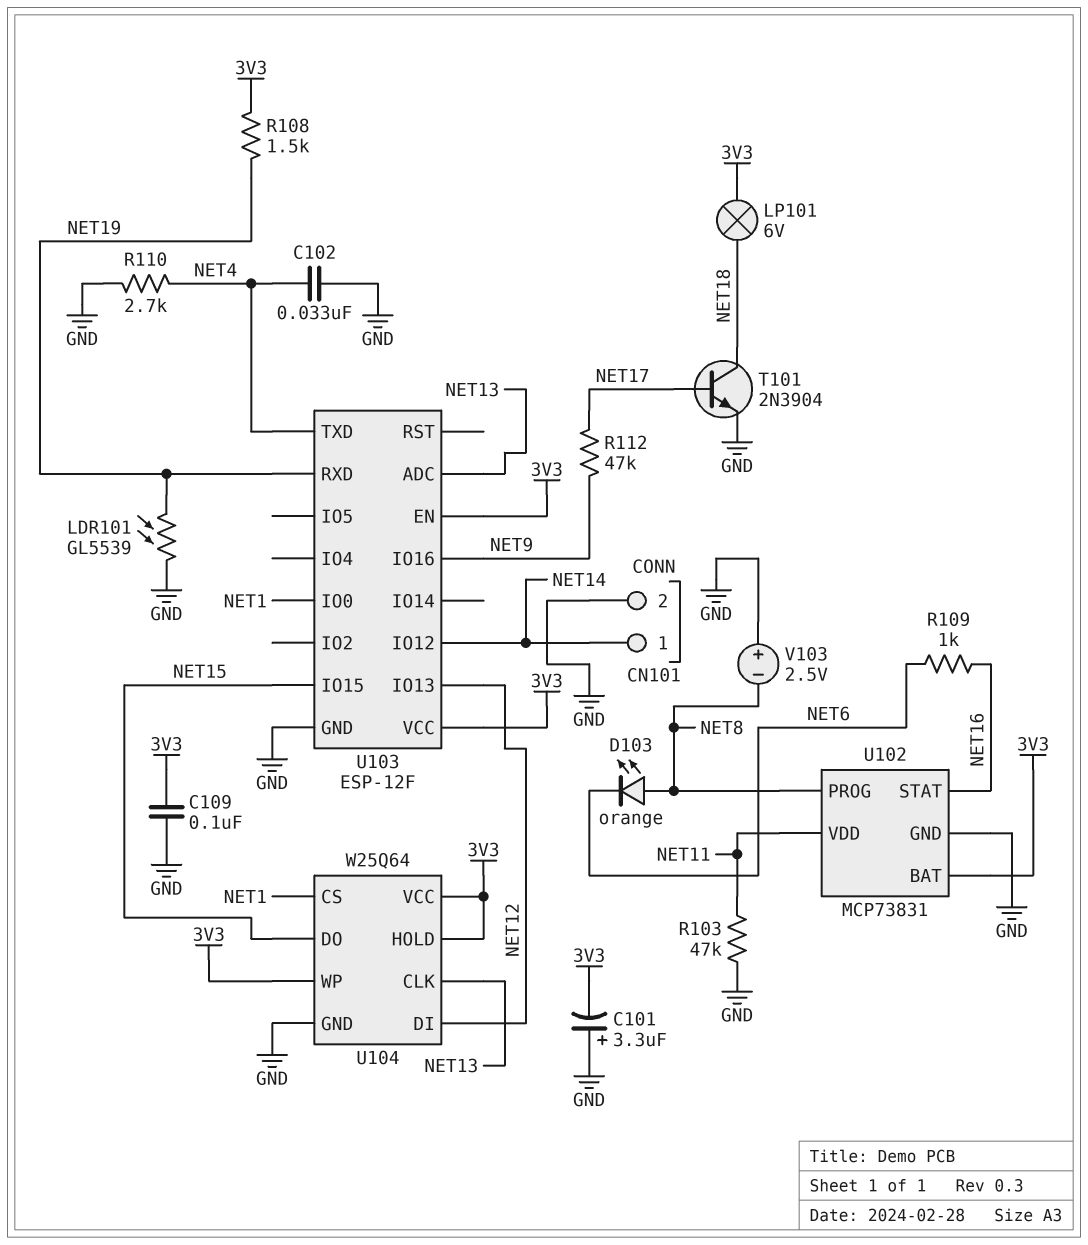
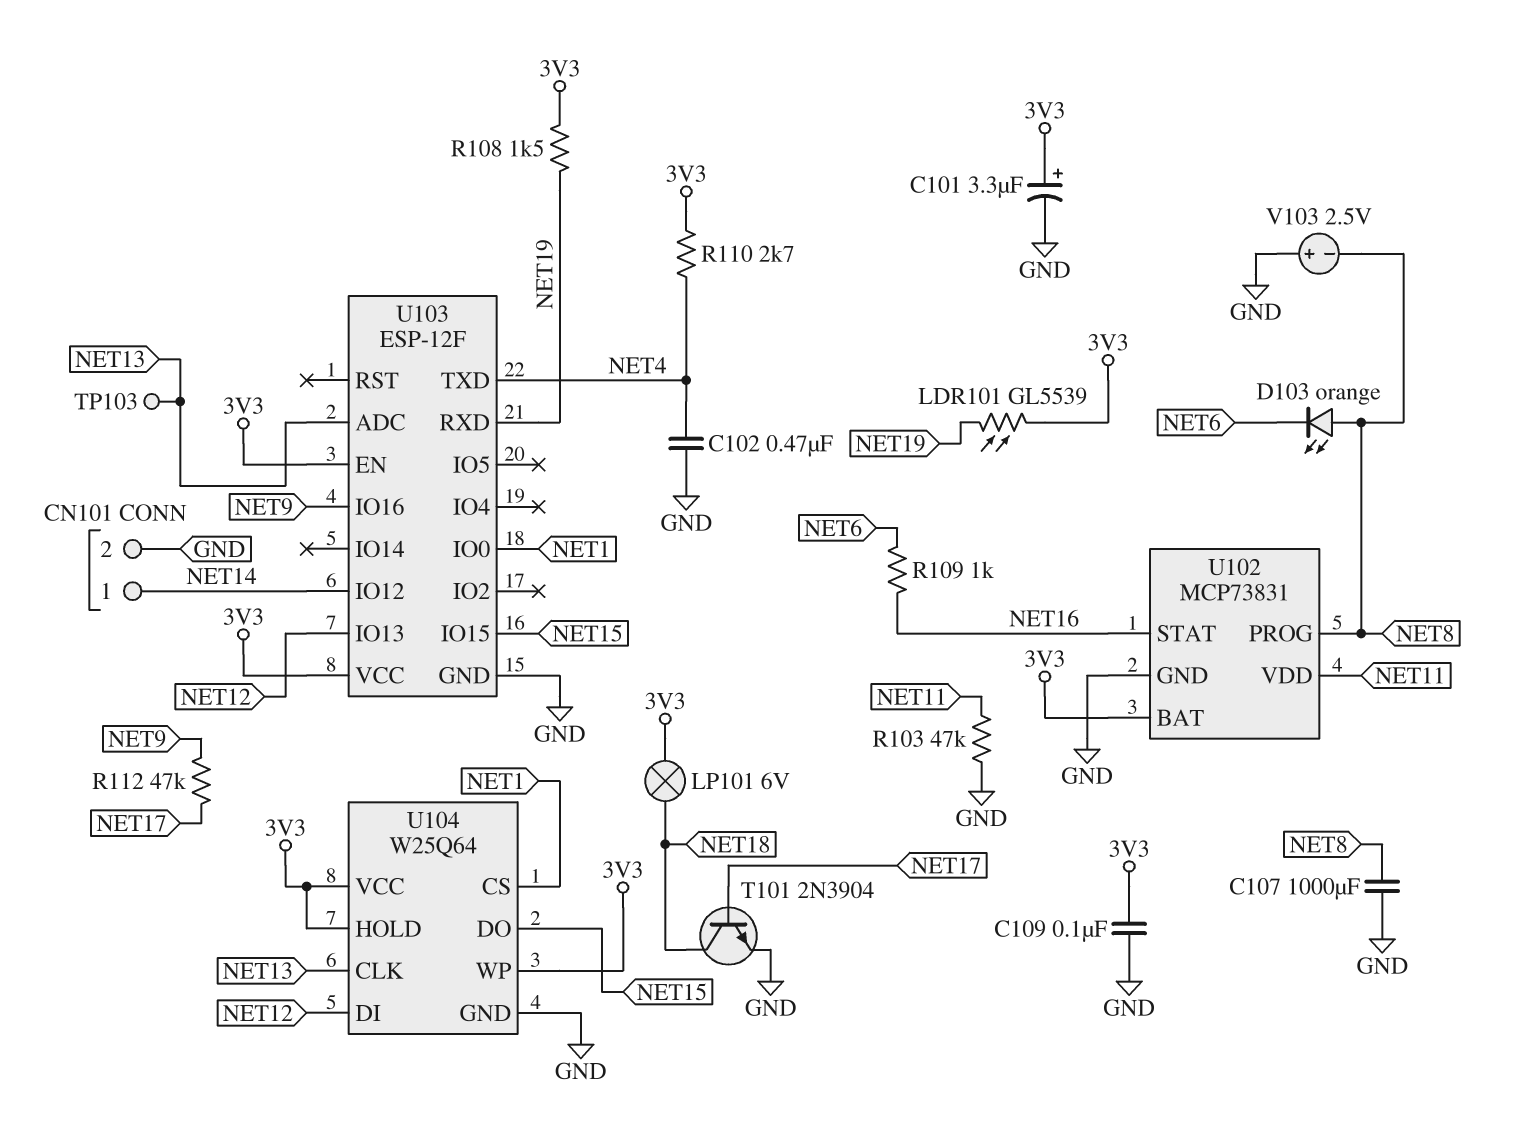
C101: 3.3uF (plus GND, minus 3V3) -> 3.3uF (plus 3V3, minus GND)
C102: 33nF (GND, NET4) -> 470nF (GND, NET4)
C107: none -> 1000uF (GND, NET8)
LDR101: GL5539 (GND, NET19) -> GL5539 (3V3, NET19)
R110: 2.7k (GND, NET4) -> 2.7k (3V3, NET4)
TP103: none -> test point (NET13)

